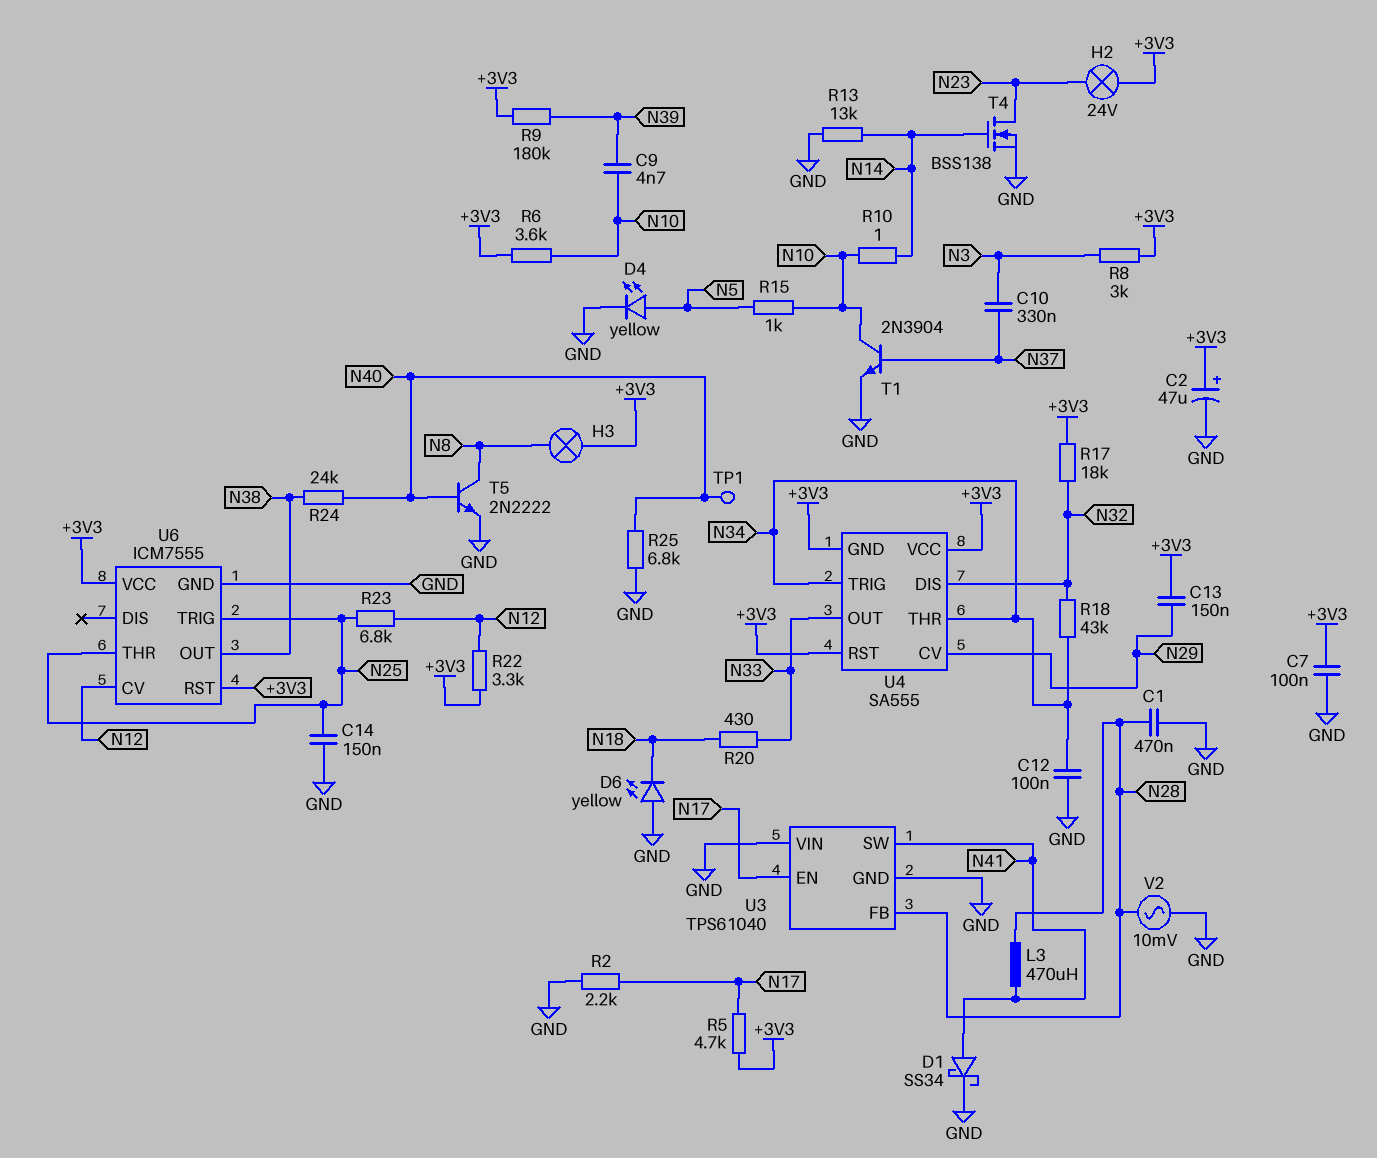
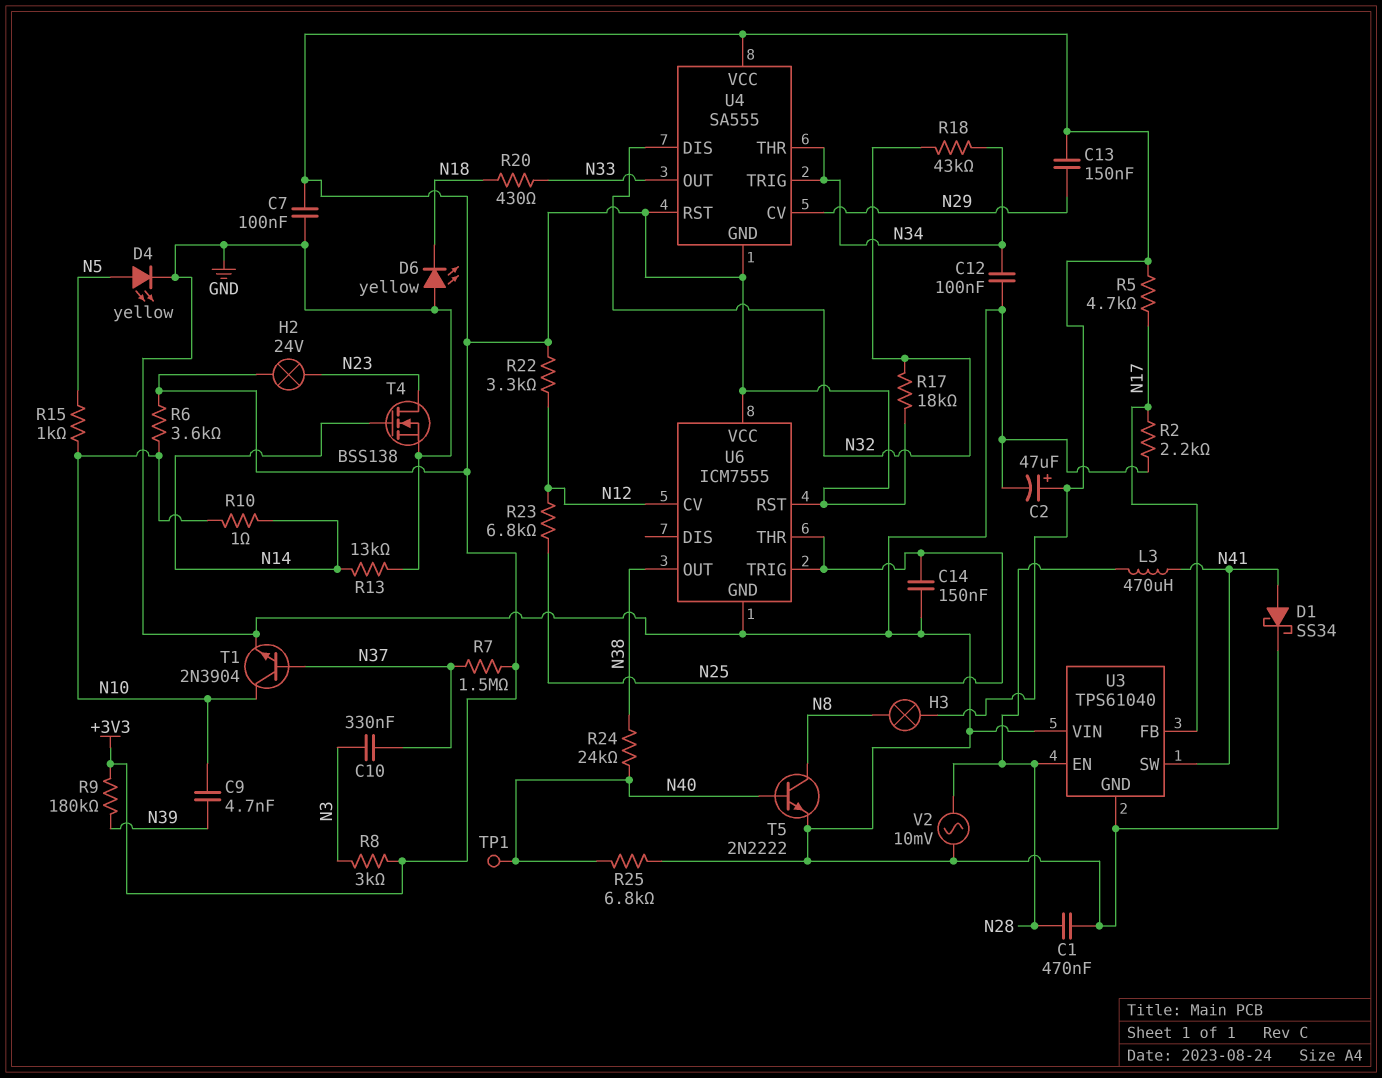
R7: none -> 1.5M (+3V3, N37)
U3 pin EN: N17 -> N28
U3 pin FB: N28 -> N17

